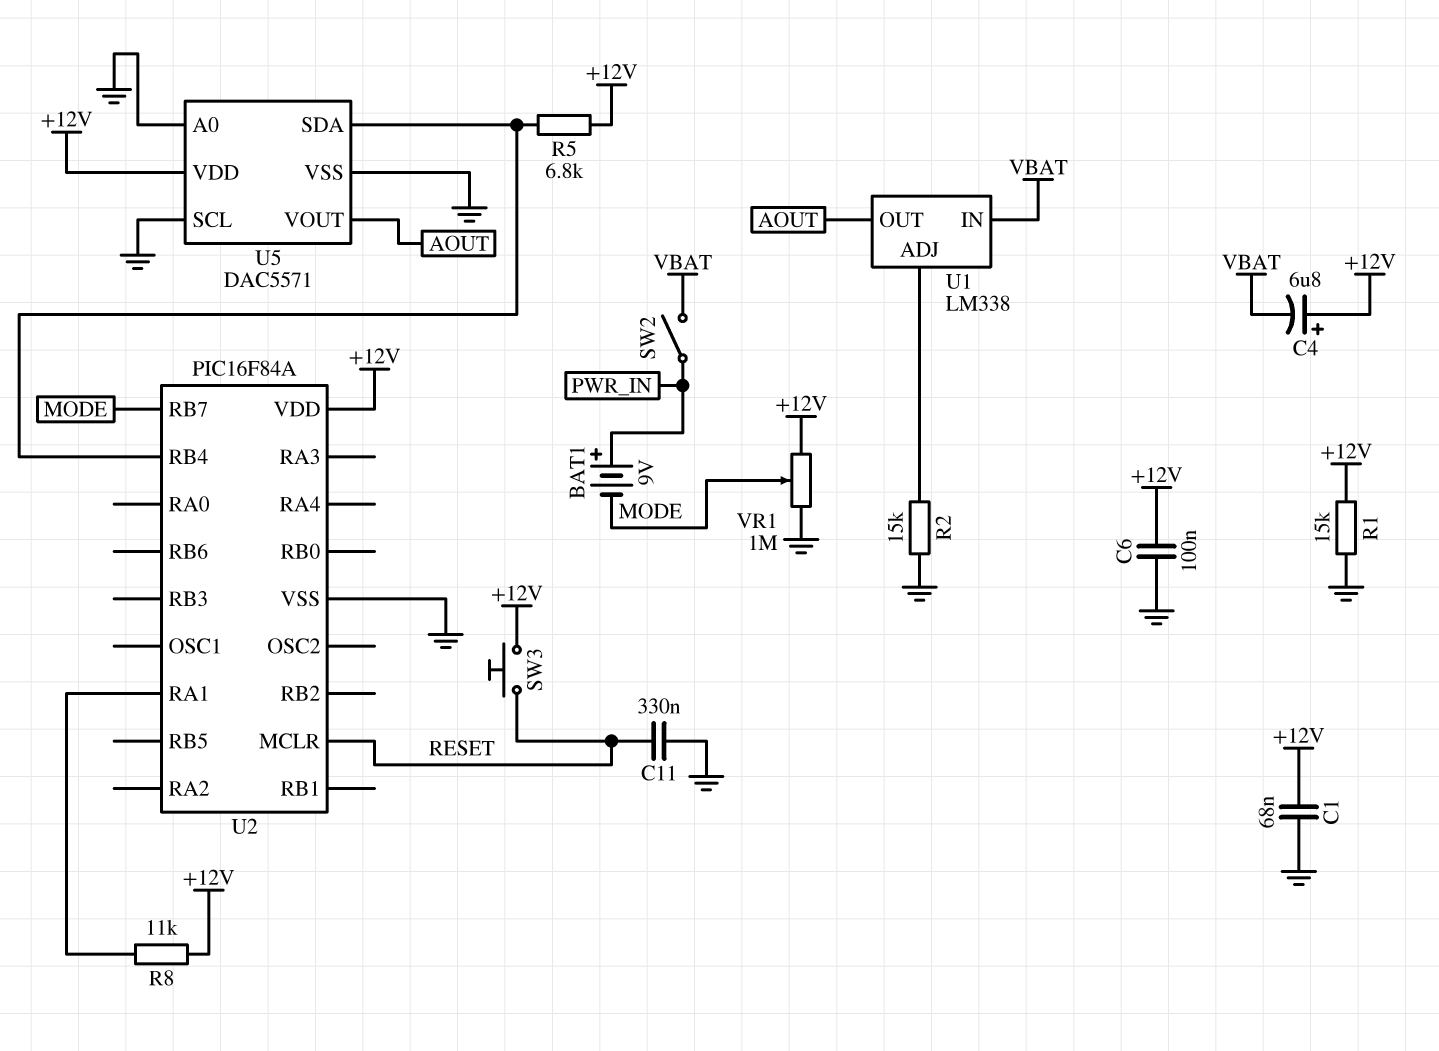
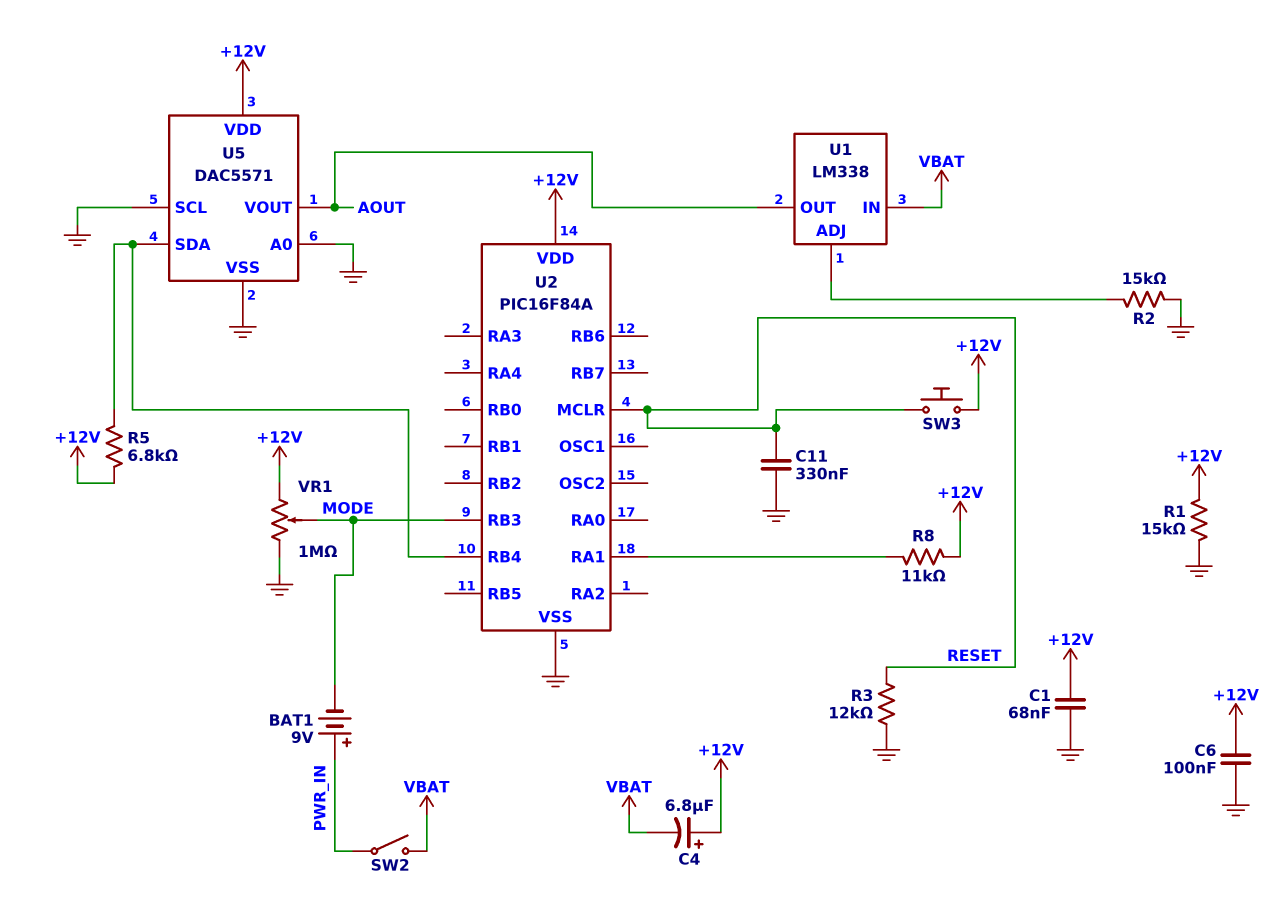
R3: none -> 12k (GND, RESET)
U2 pin RB3: none -> MODE
U2 pin RB7: MODE -> none

